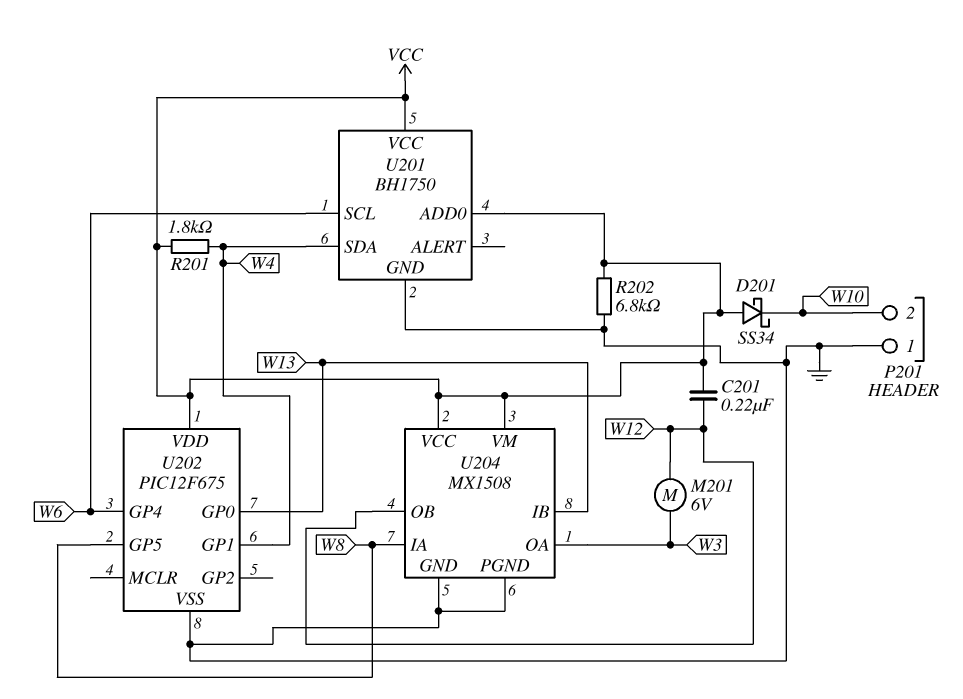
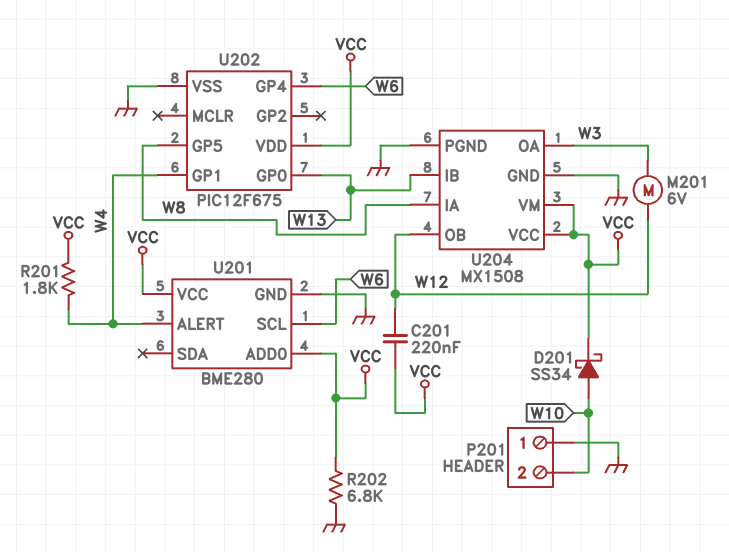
D201: schottky SS34 (A VCC, K W10) -> schottky SS34 (A W10, K VCC)
U201: BH1750 -> BME280
U201 pin ALERT: none -> W4
U201 pin SDA: W4 -> none

